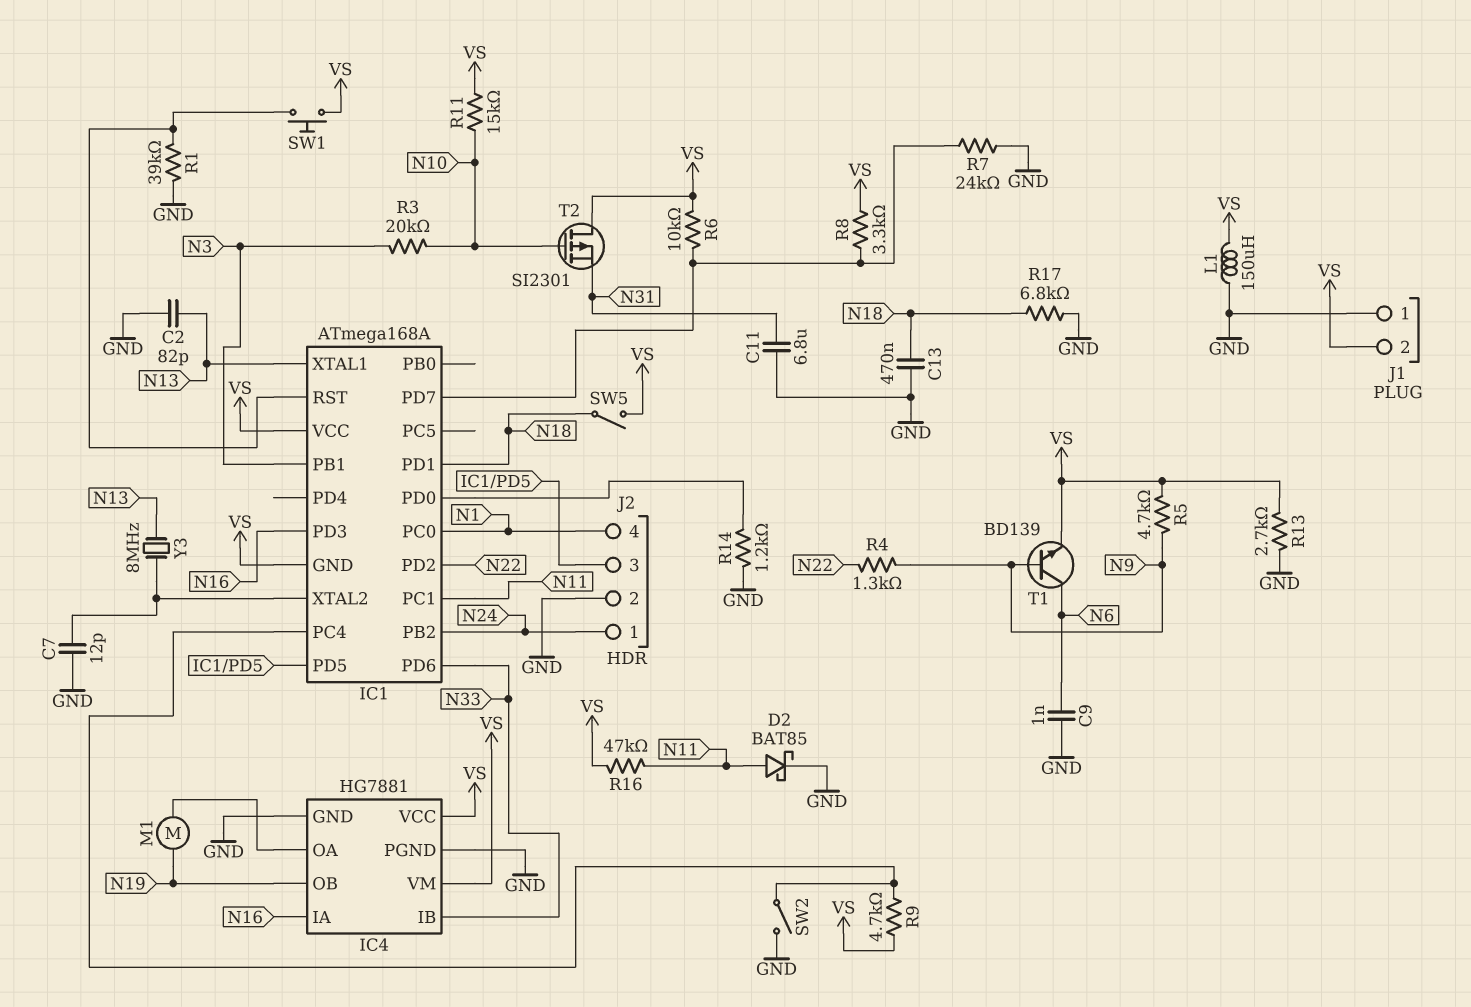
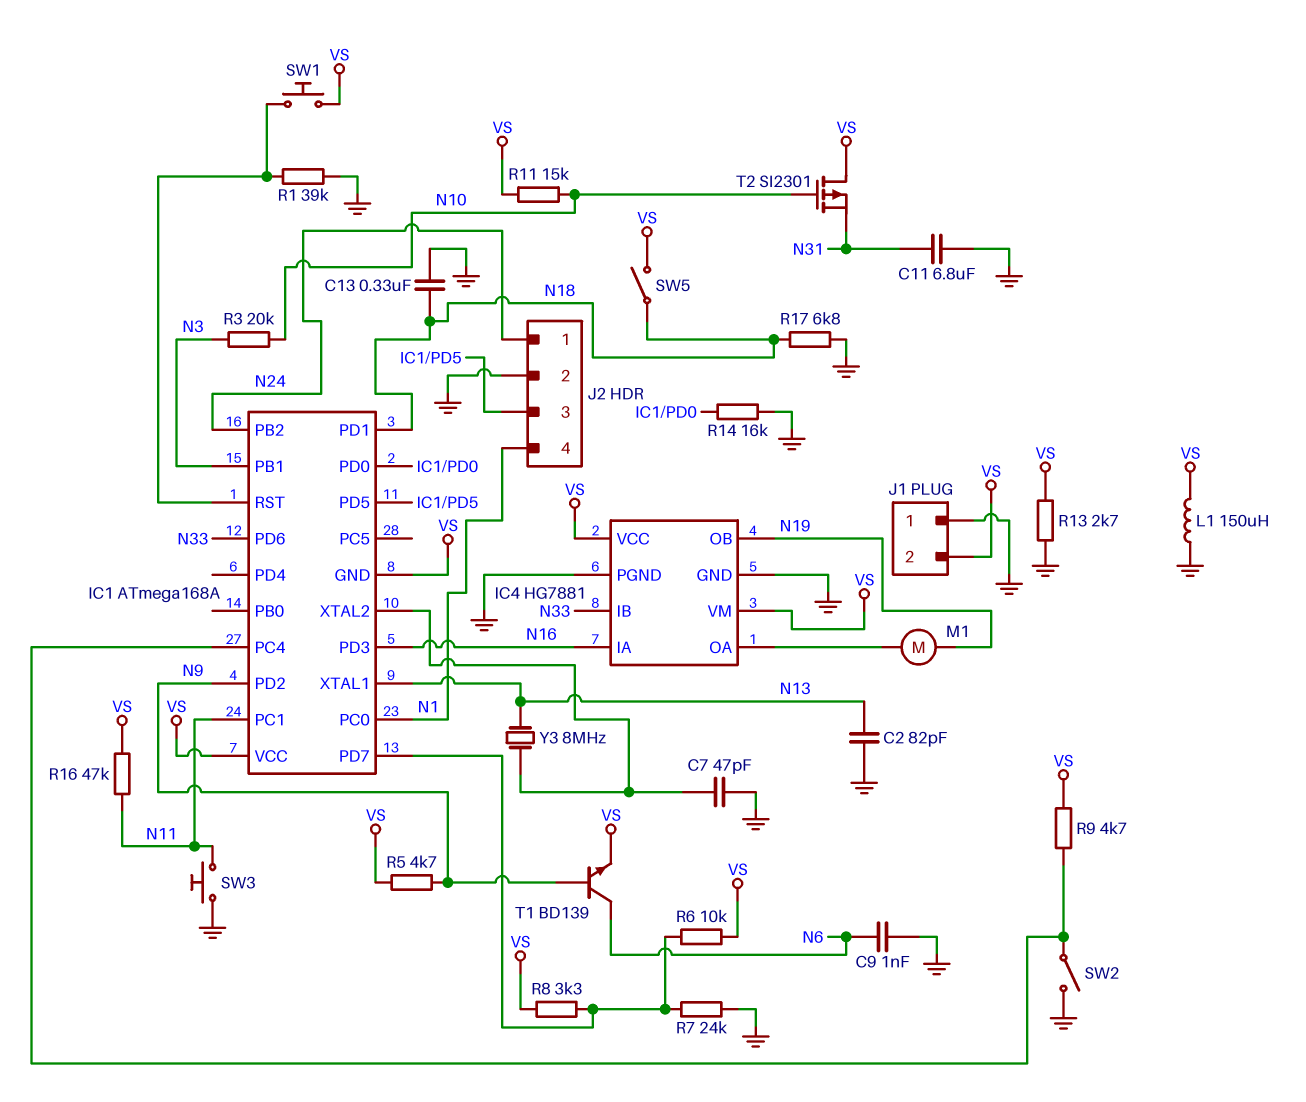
C7: 12pF (GND, IC1/XTAL2) -> 47pF (GND, IC1/XTAL2)
C13: 470nF (GND, N18) -> 330nF (GND, N18)
D2: schottky BAT85 (A N11, K GND) -> none
IC1 pin PD2: N22 -> N9
R4: 1.3k (N9, N22) -> none
R14: 1.2k (GND, IC1/PD0) -> 16k (GND, IC1/PD0)
SW3: none -> button (GND, N11)

